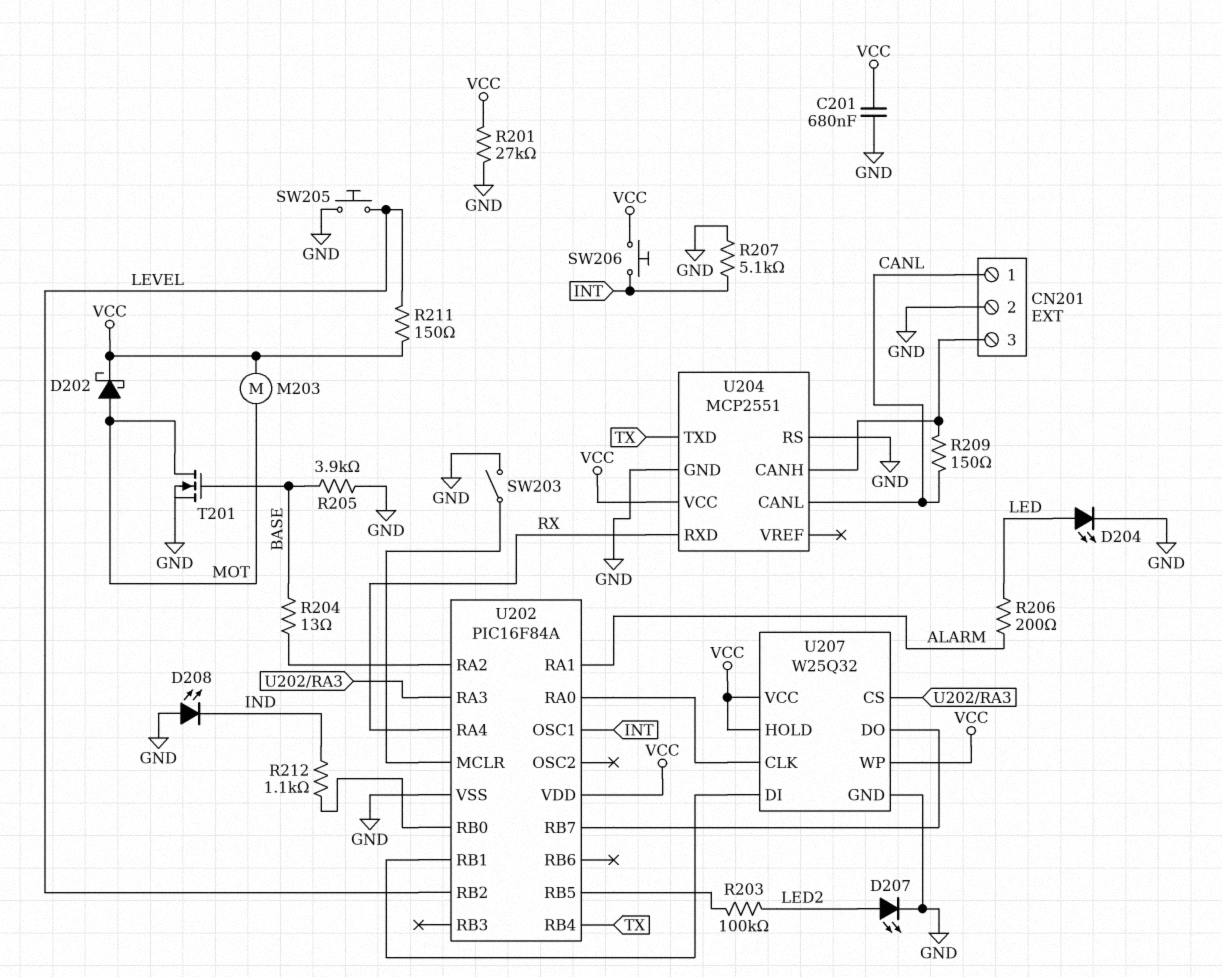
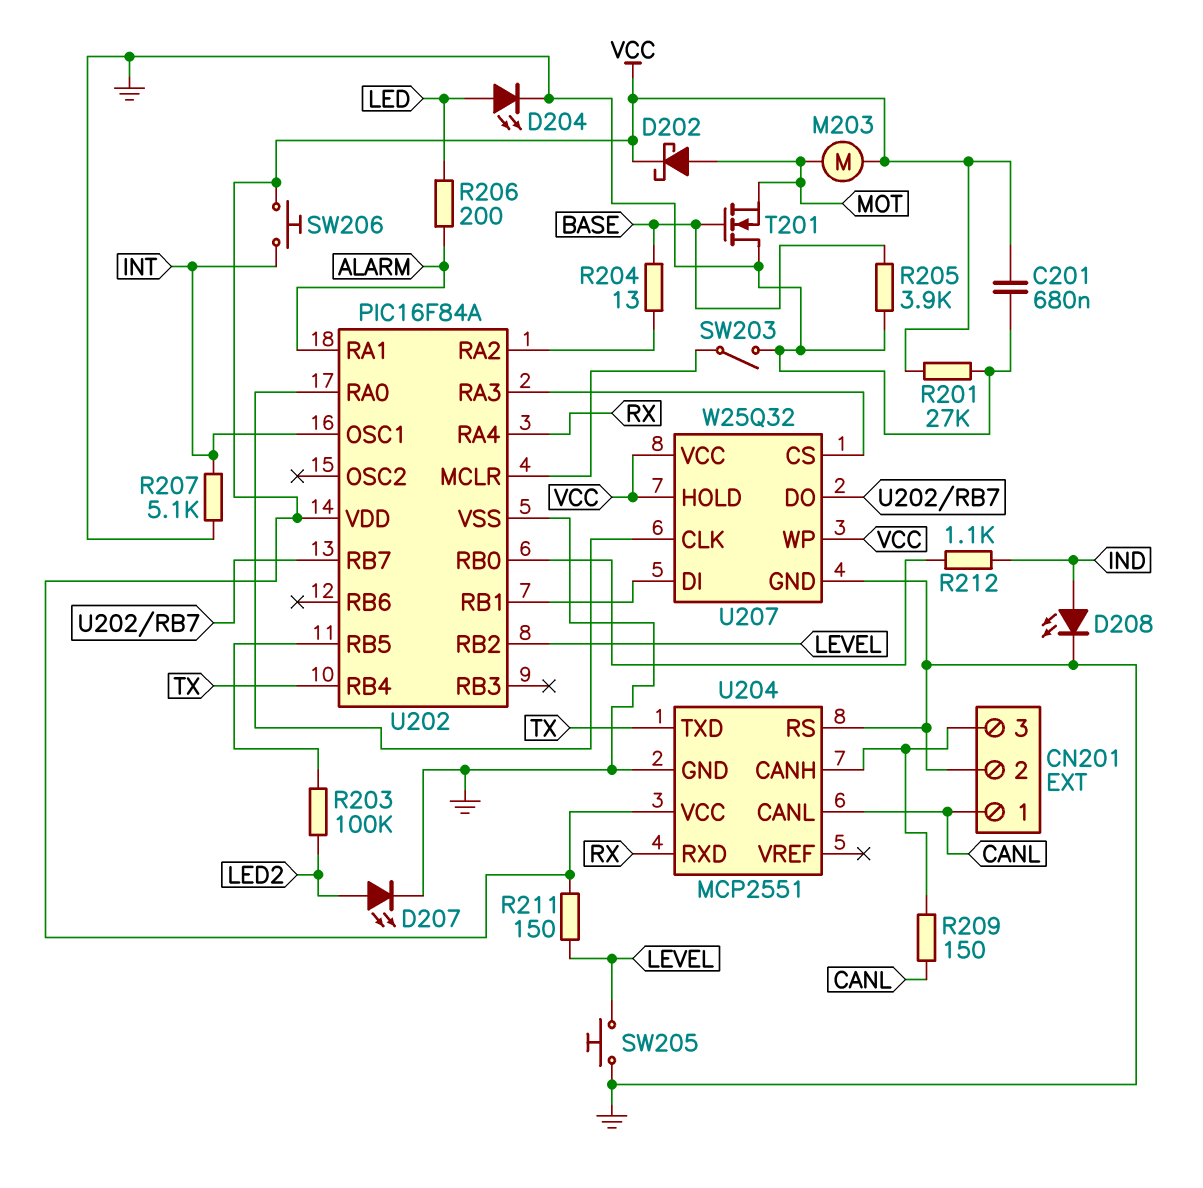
D208: LED (A GND, K IND) -> LED (A IND, K GND)
T201: NMOS (G BASE, D MOT, S GND) -> NMOS (G BASE, D GND, S MOT)

